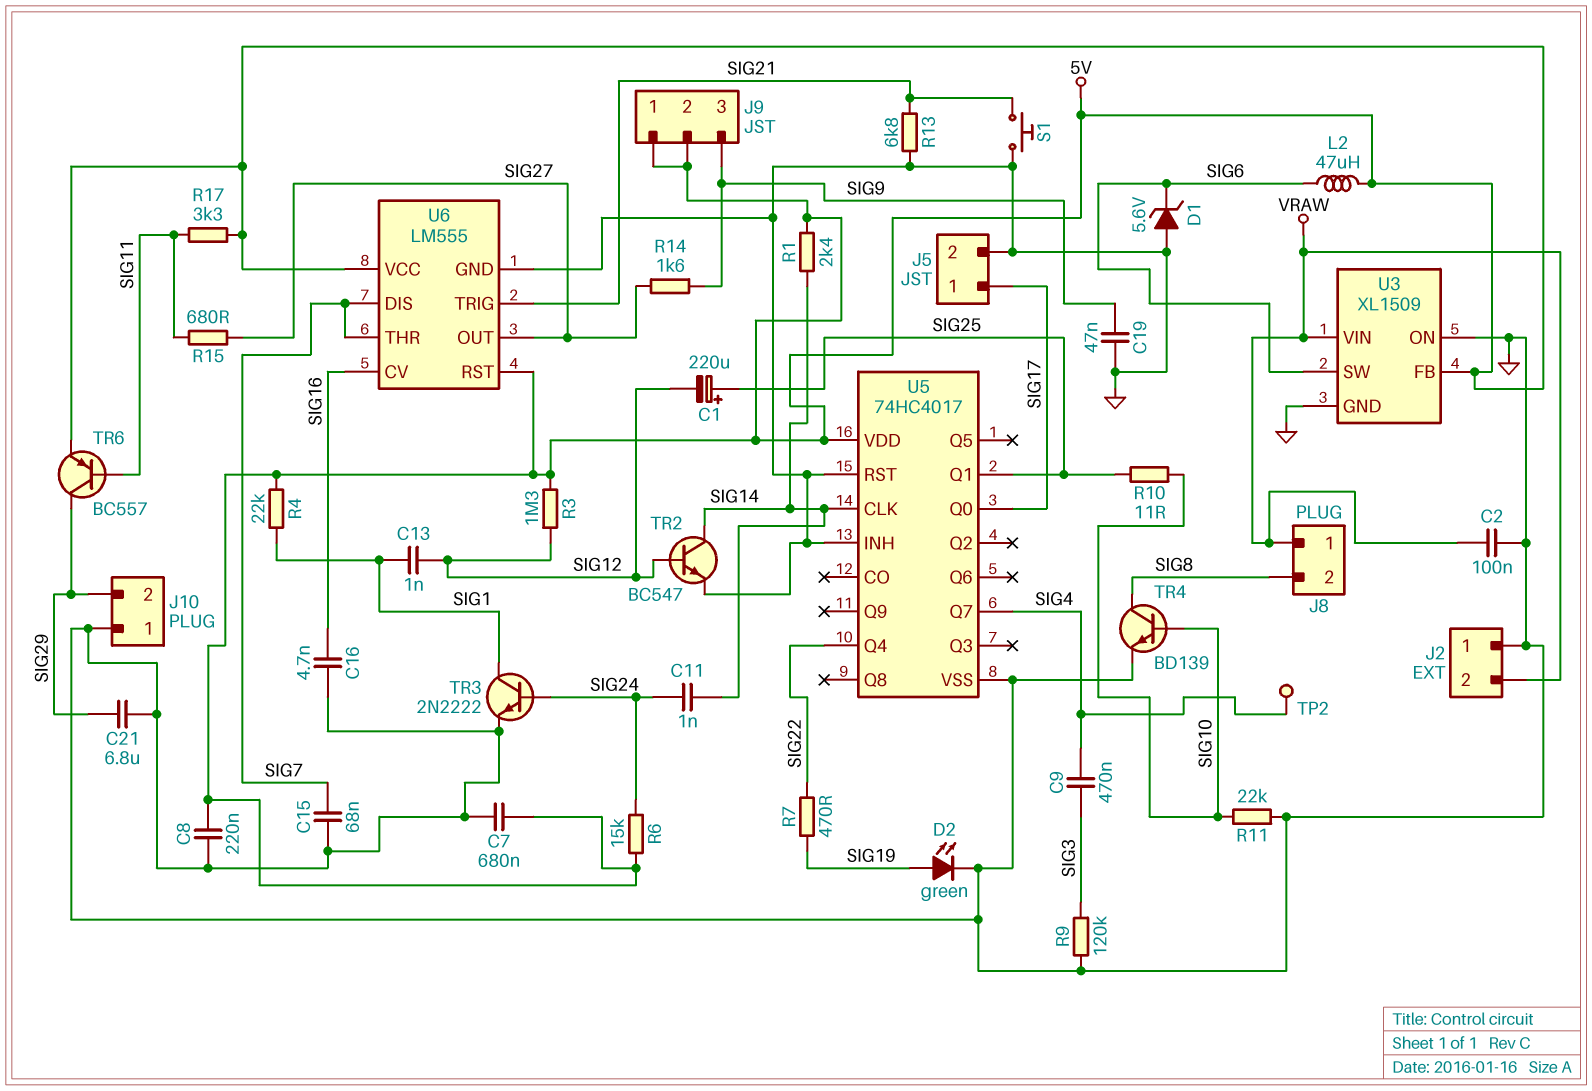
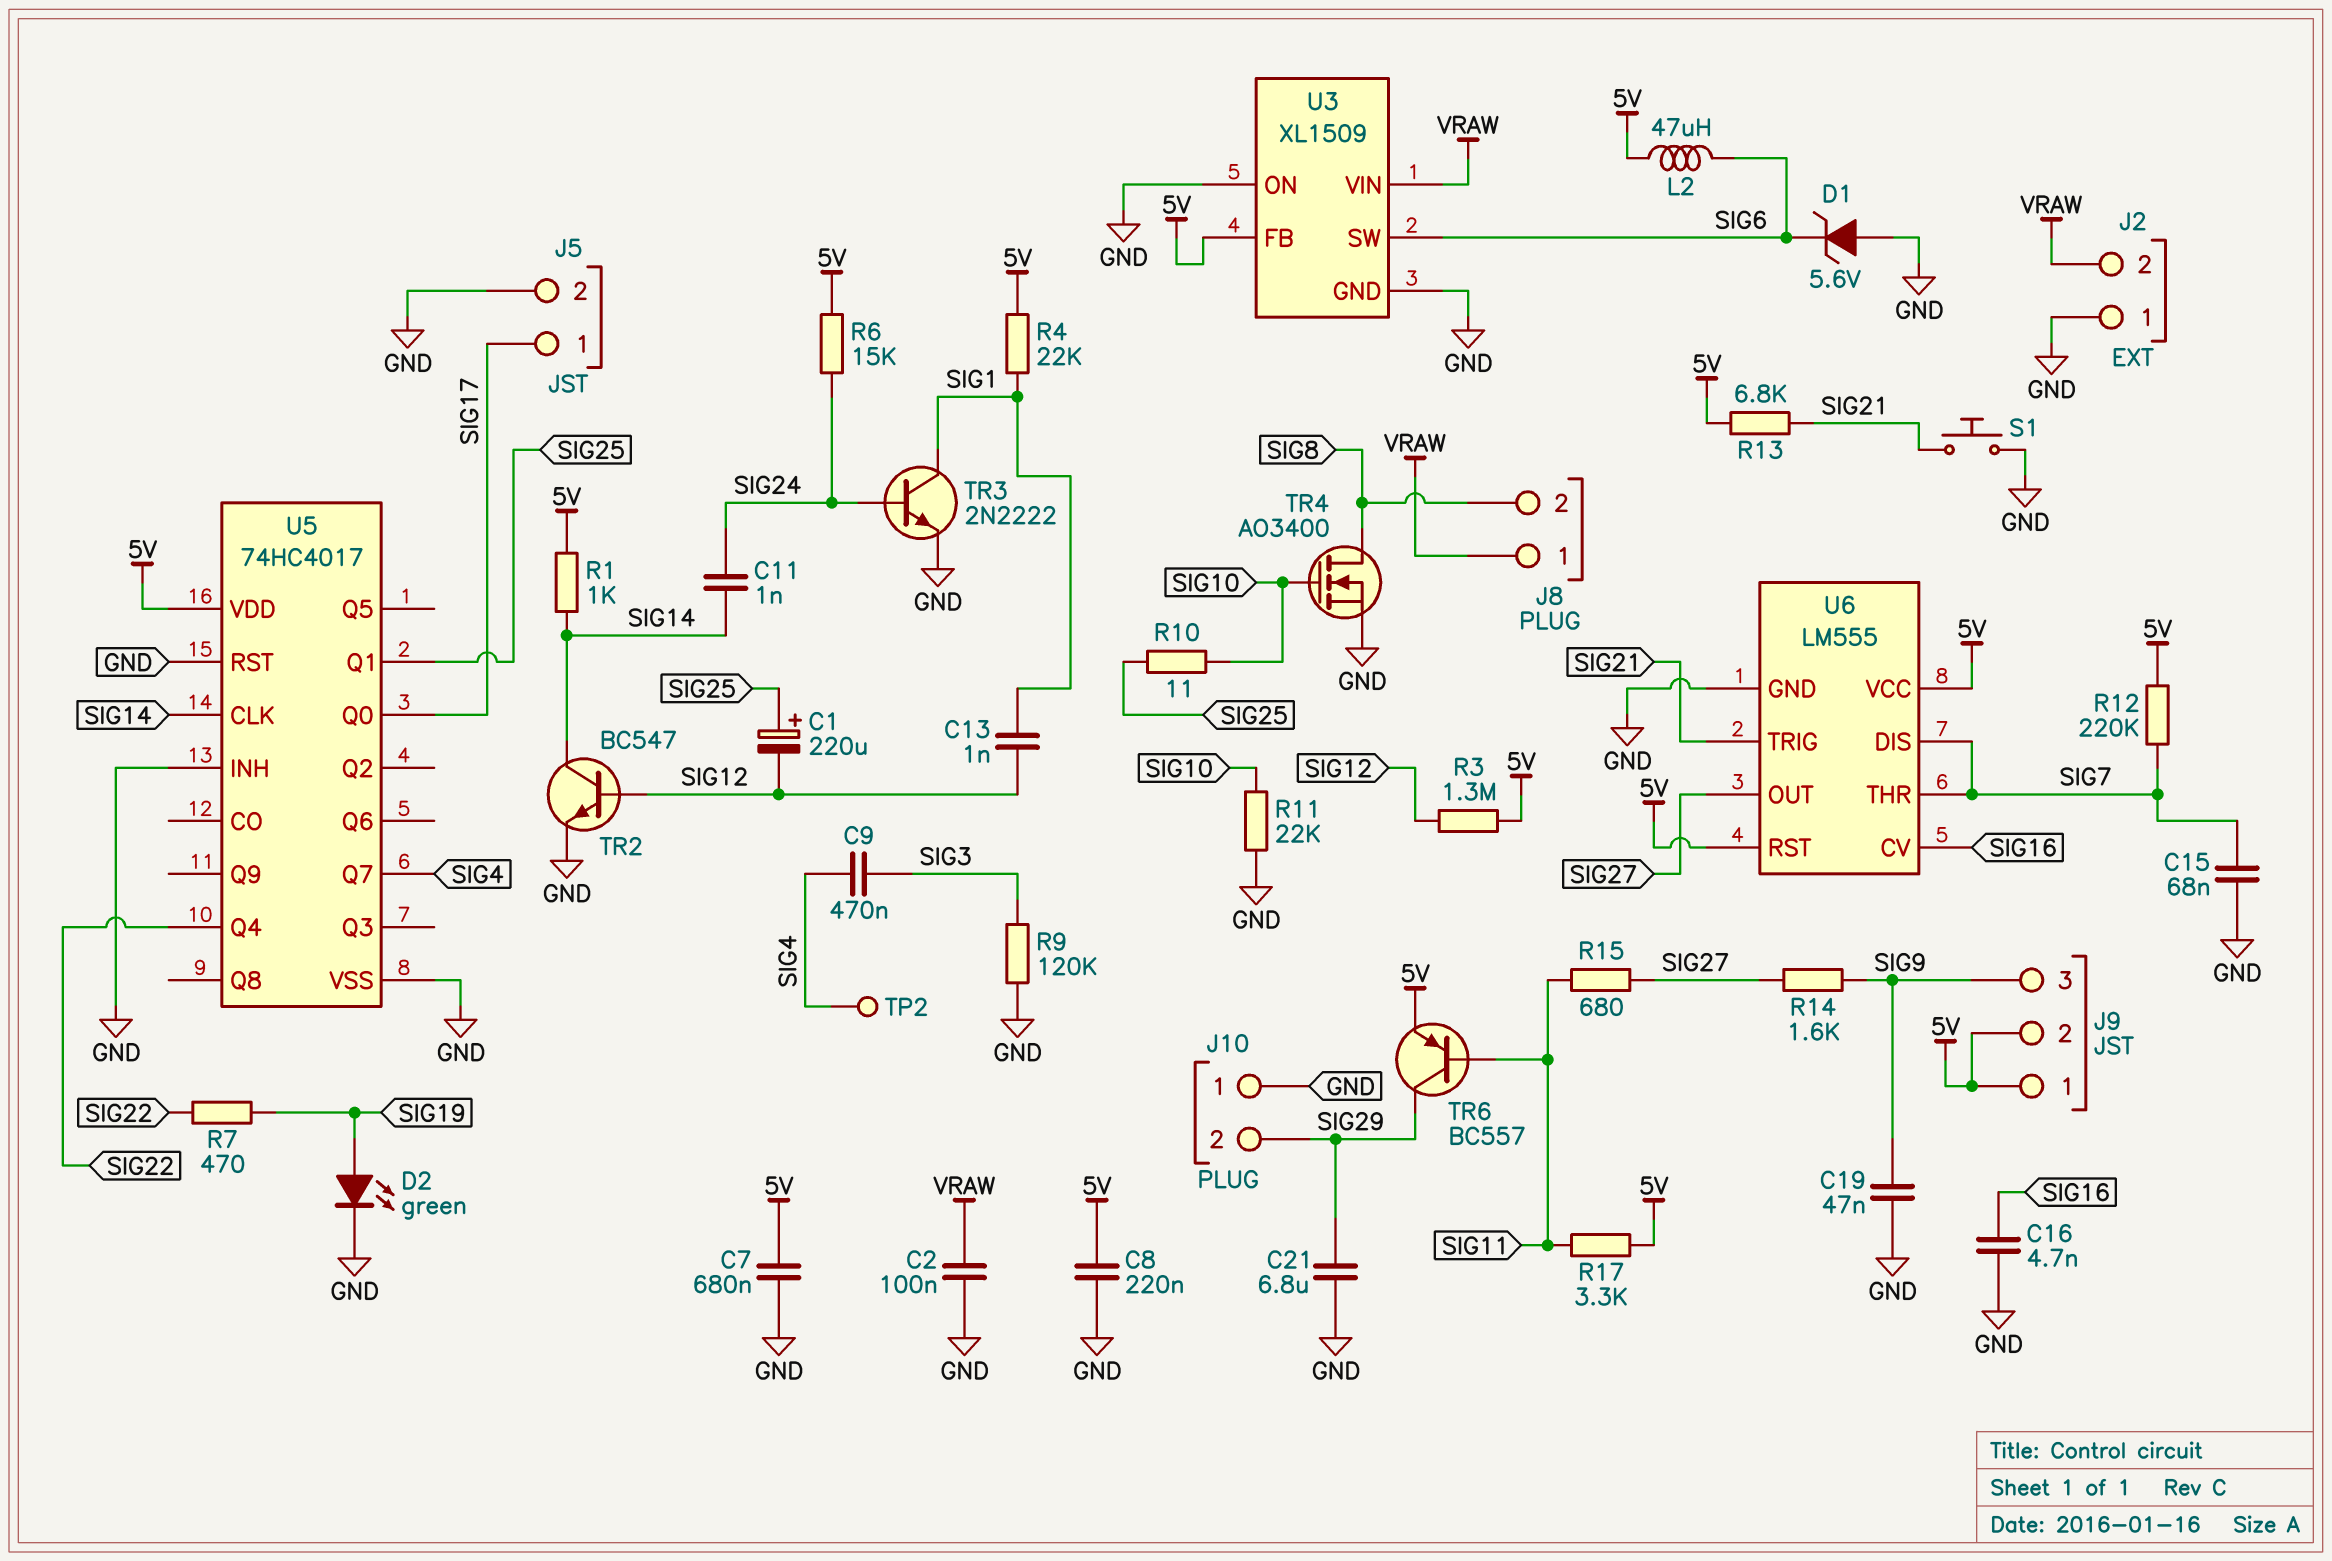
R1: 2.4k (5V, SIG14) -> 1k (5V, SIG14)
R12: none -> 220k (5V, SIG7)
R13: 6.8k (GND, SIG21) -> 6.8k (5V, SIG21)
TR4: NPN BD139 (B SIG10, C SIG8, E GND) -> NMOS AO3400 (G SIG10, D SIG8, S GND)

